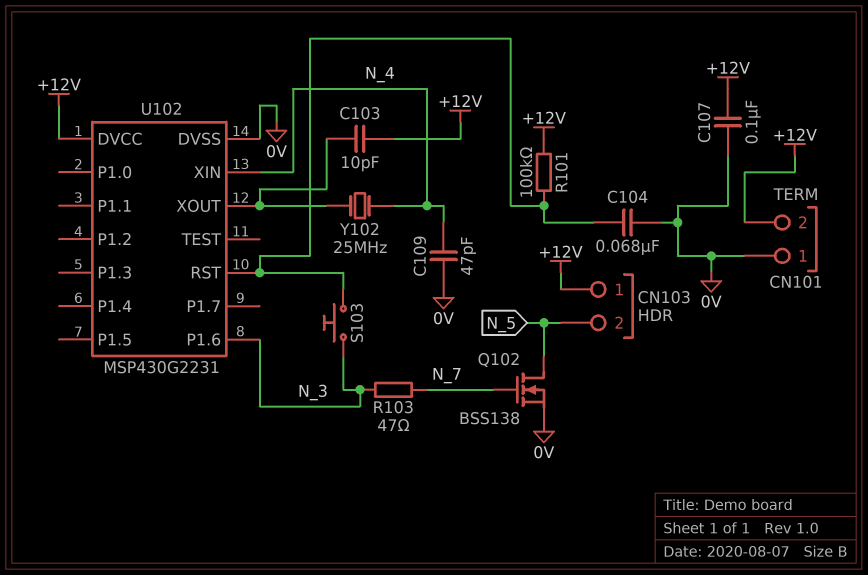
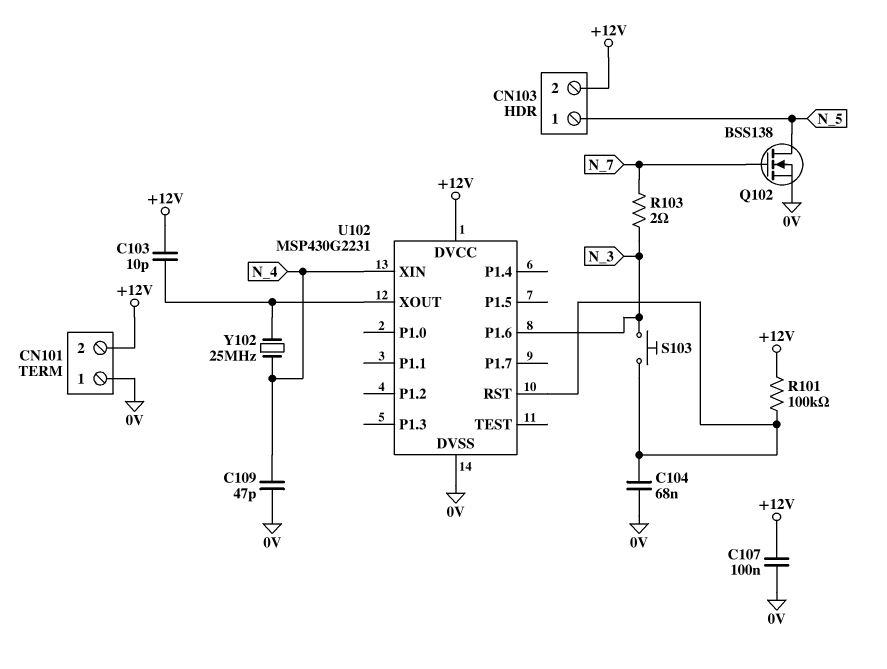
CN103 pin 1: +12V -> N_5
CN103 pin 2: N_5 -> +12V
R103: 47 (N_3, N_7) -> 2 (N_3, N_7)

